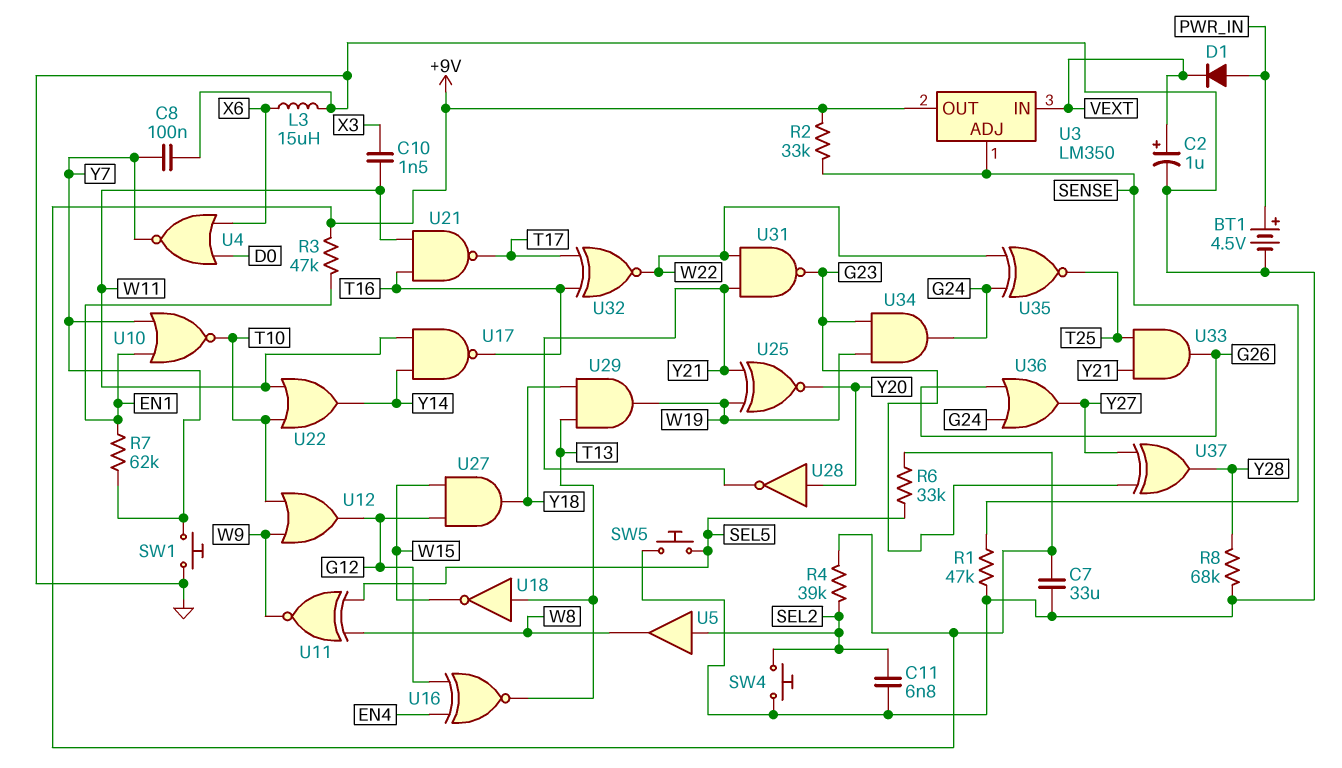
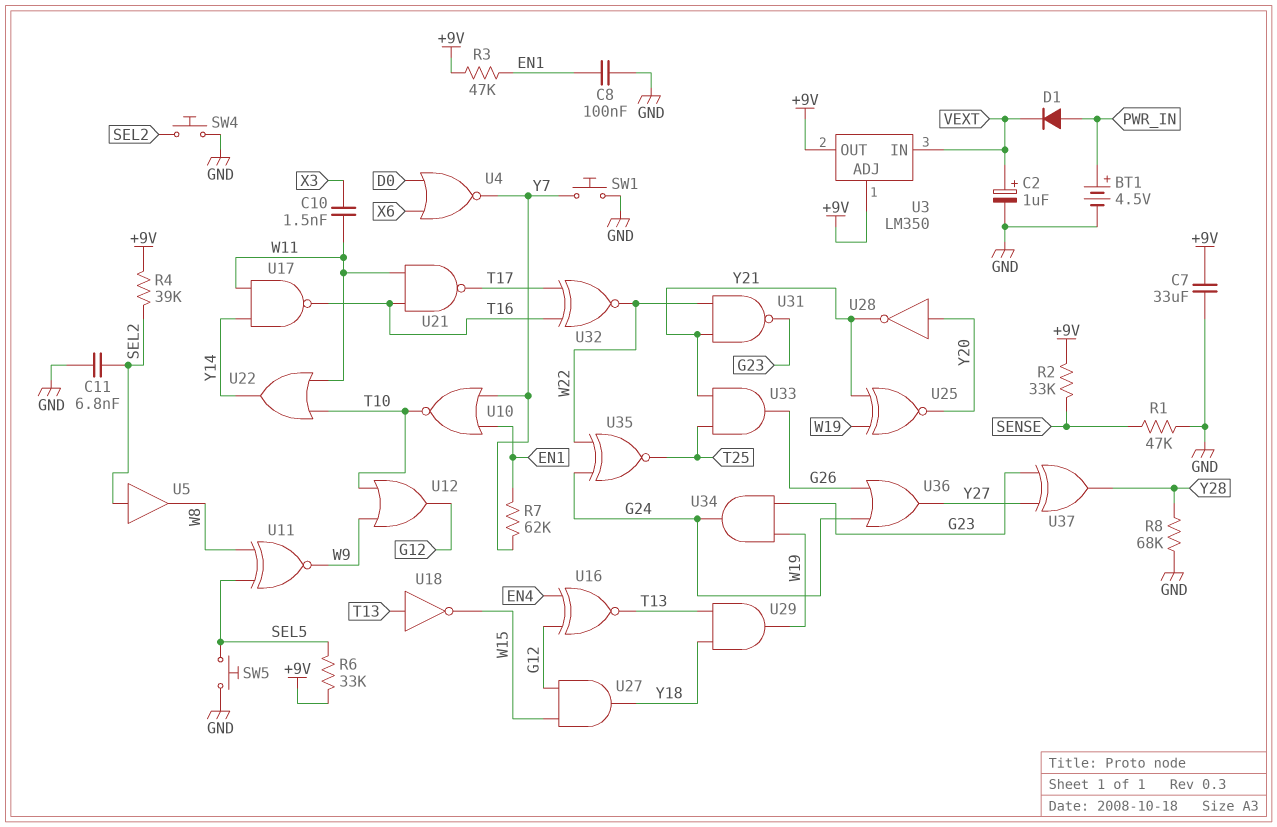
C8: 100nF (GND, Y7) -> 100nF (EN1, GND)
L3: 15uH (GND, X6) -> none
U3 pin ADJ: SENSE -> +9V

